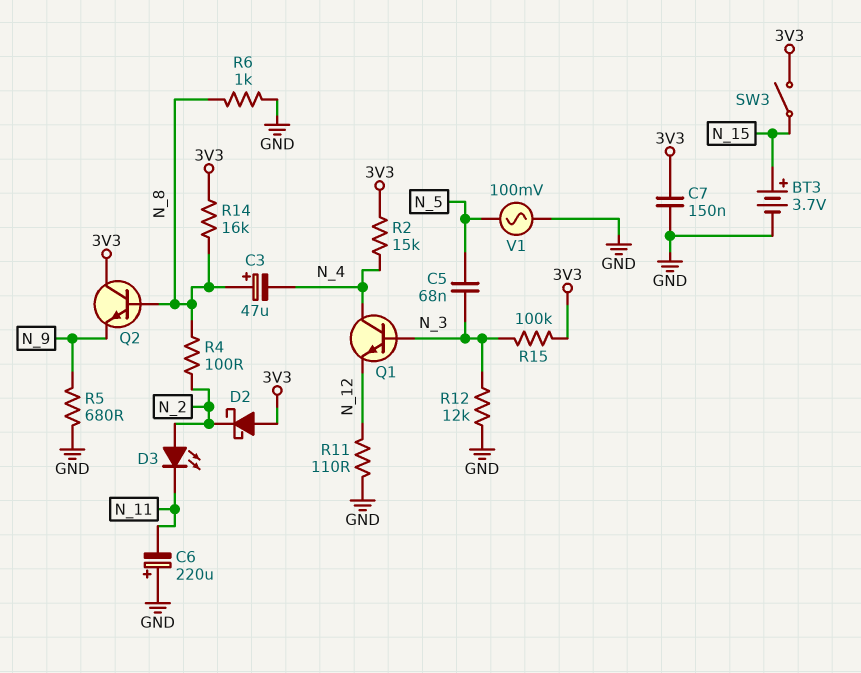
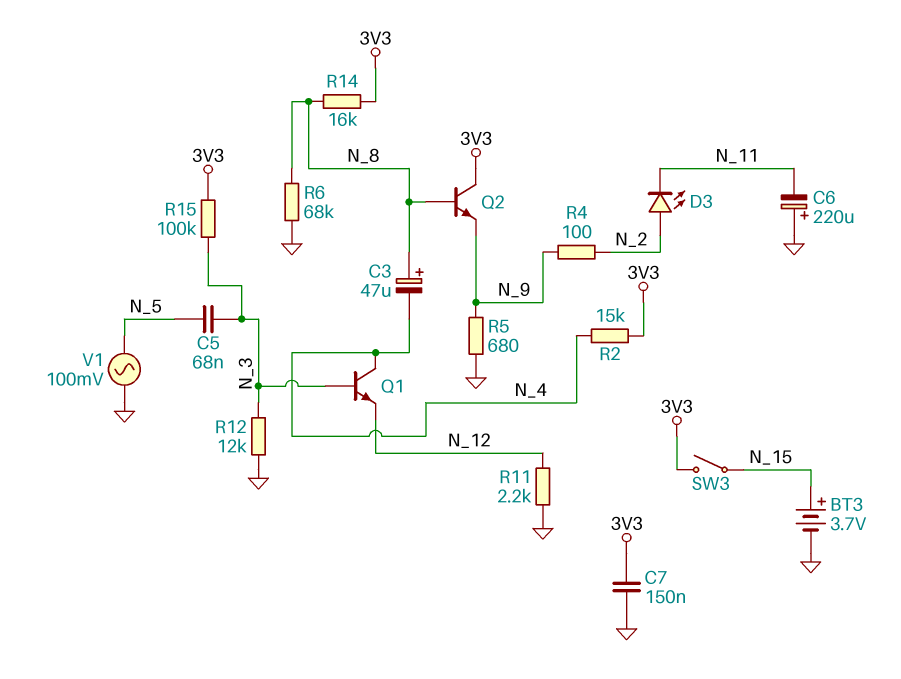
D2: schottky (A 3V3, K N_2) -> none
R4: 100 (N_2, N_8) -> 100 (N_2, N_9)
R6: 1k (GND, N_8) -> 68k (GND, N_8)
R11: 110 (GND, N_12) -> 2.2k (GND, N_12)

